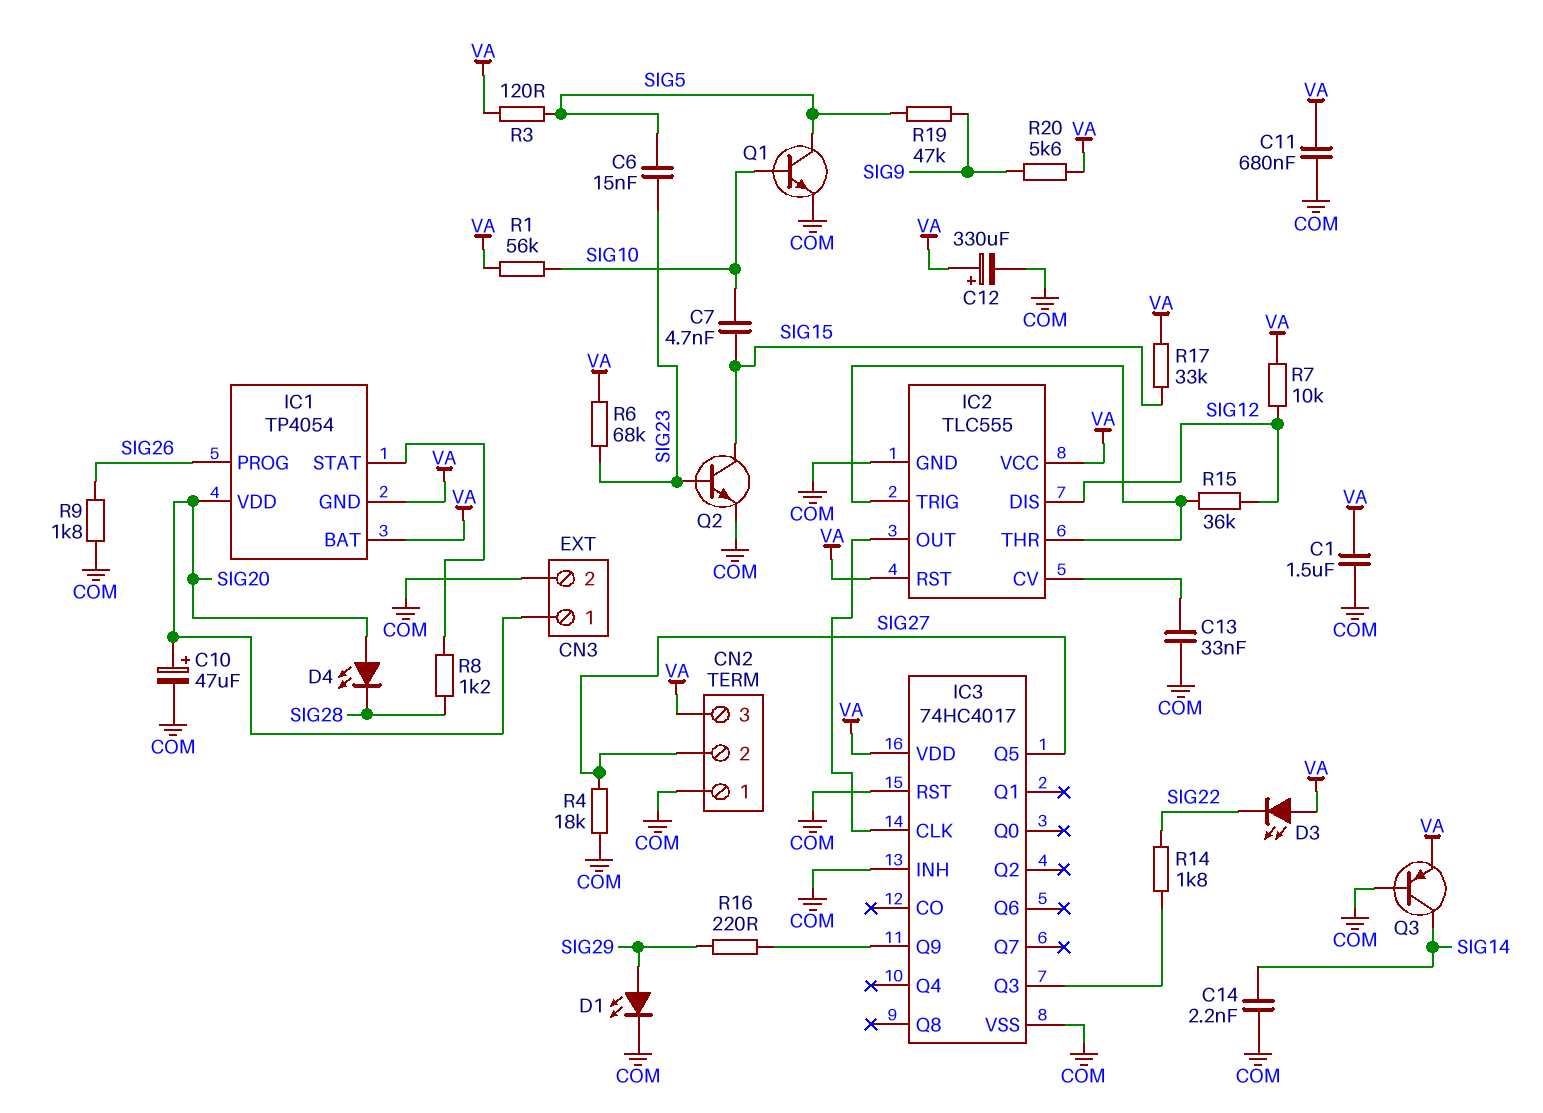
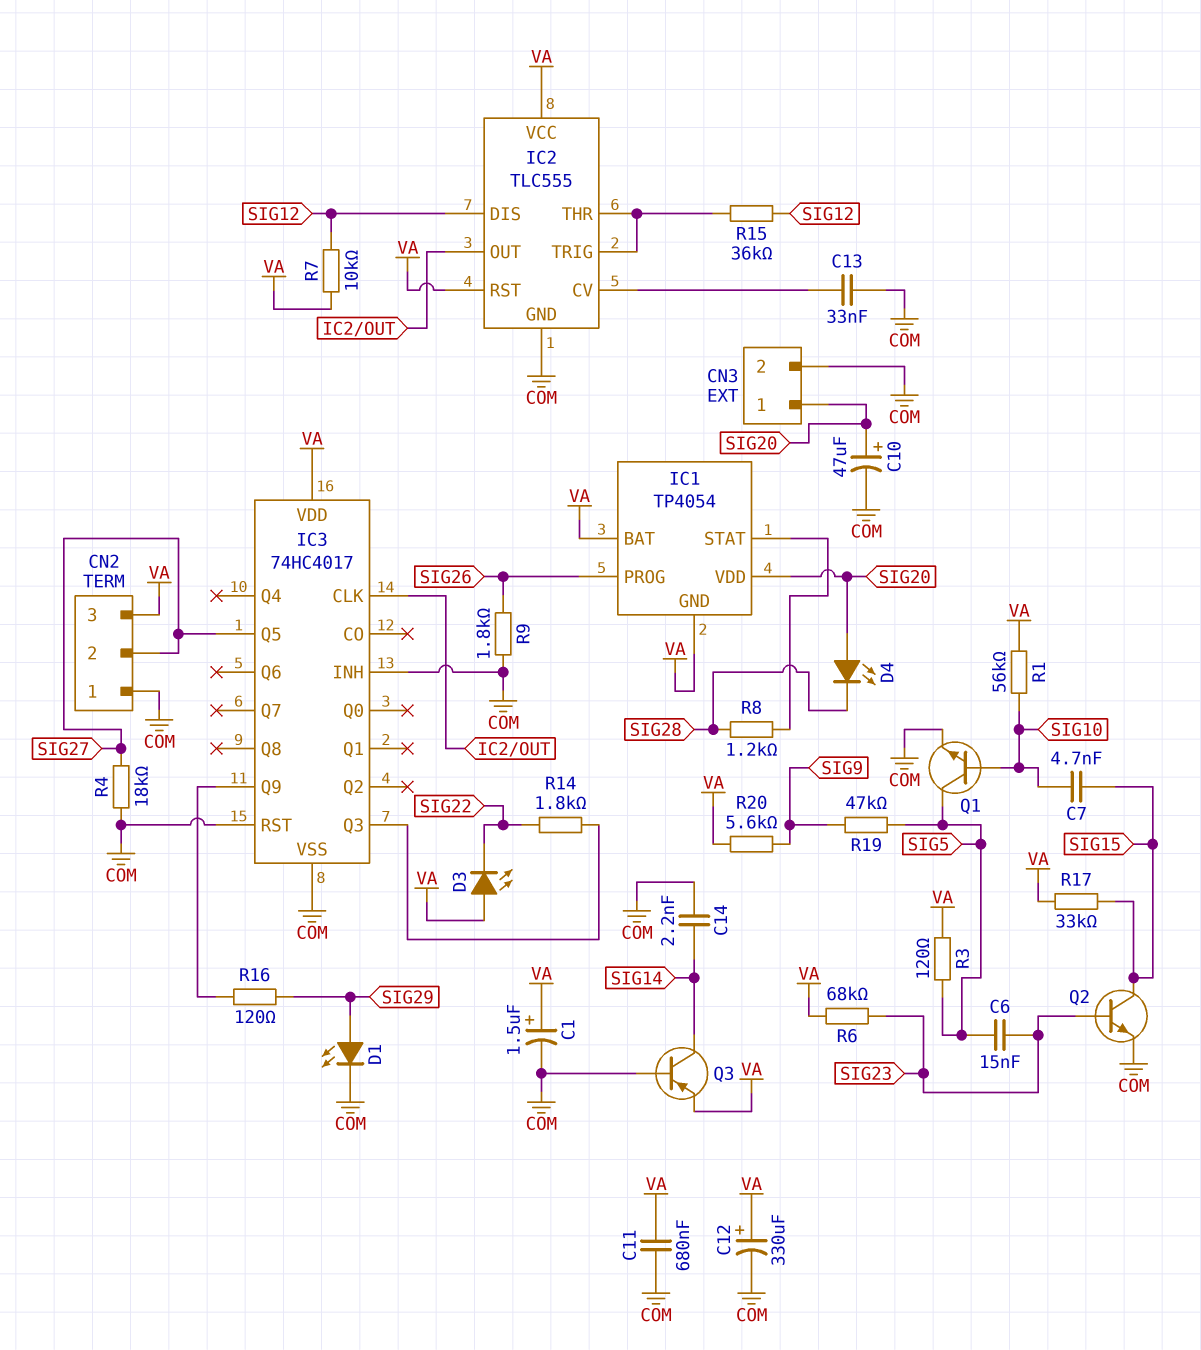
C1: 1.5uF (COM, VA) -> 1.5uF (plus VA, minus COM)
R16: 220 (IC3/Q9, SIG29) -> 120 (IC3/Q9, SIG29)

